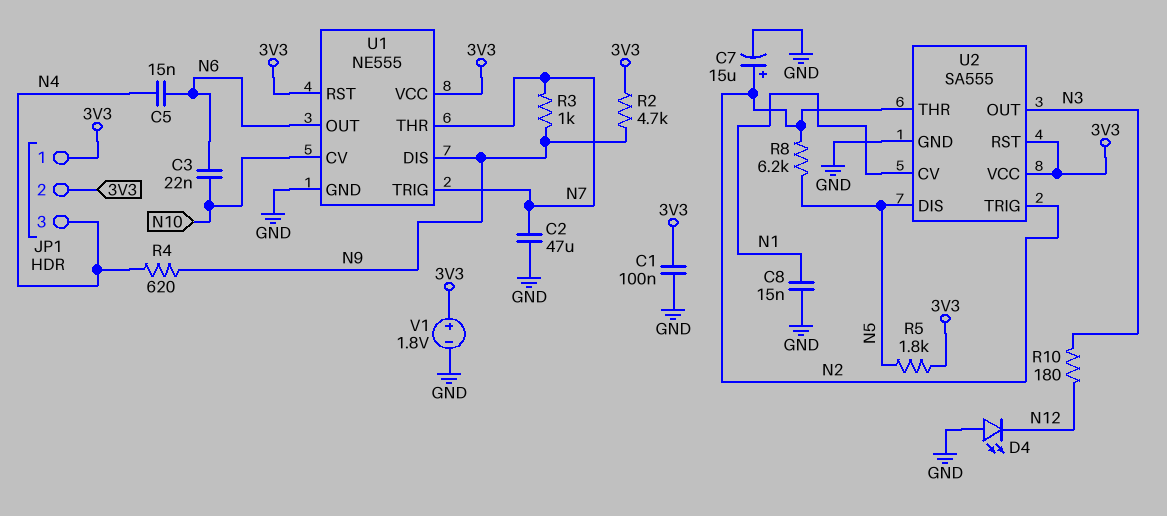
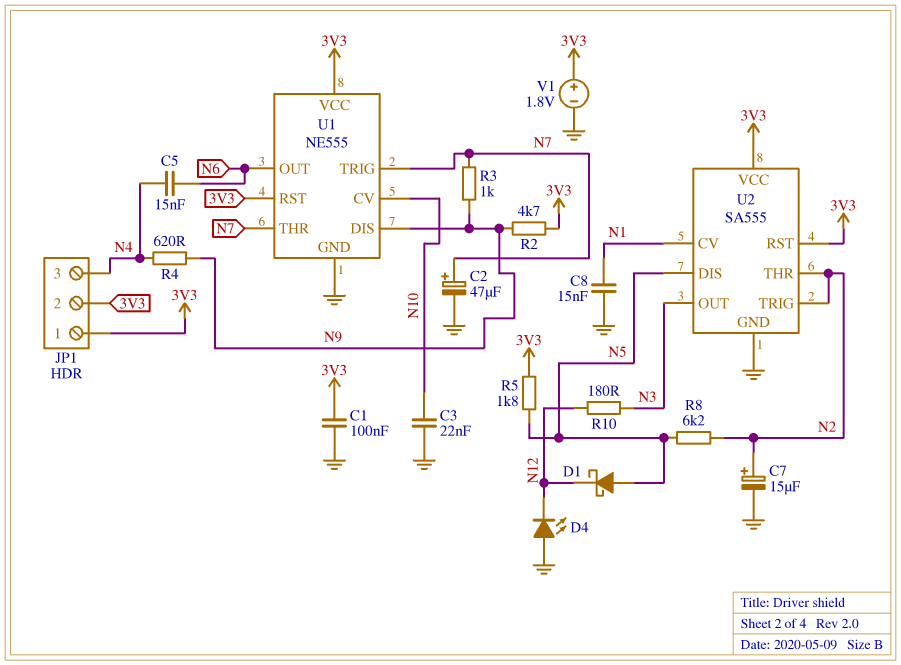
C2: 47uF (GND, N7) -> 47uF (plus N7, minus GND)
C3: 22nF (N6, N10) -> 22nF (GND, N10)
D1: none -> schottky (A N5, K N12)

